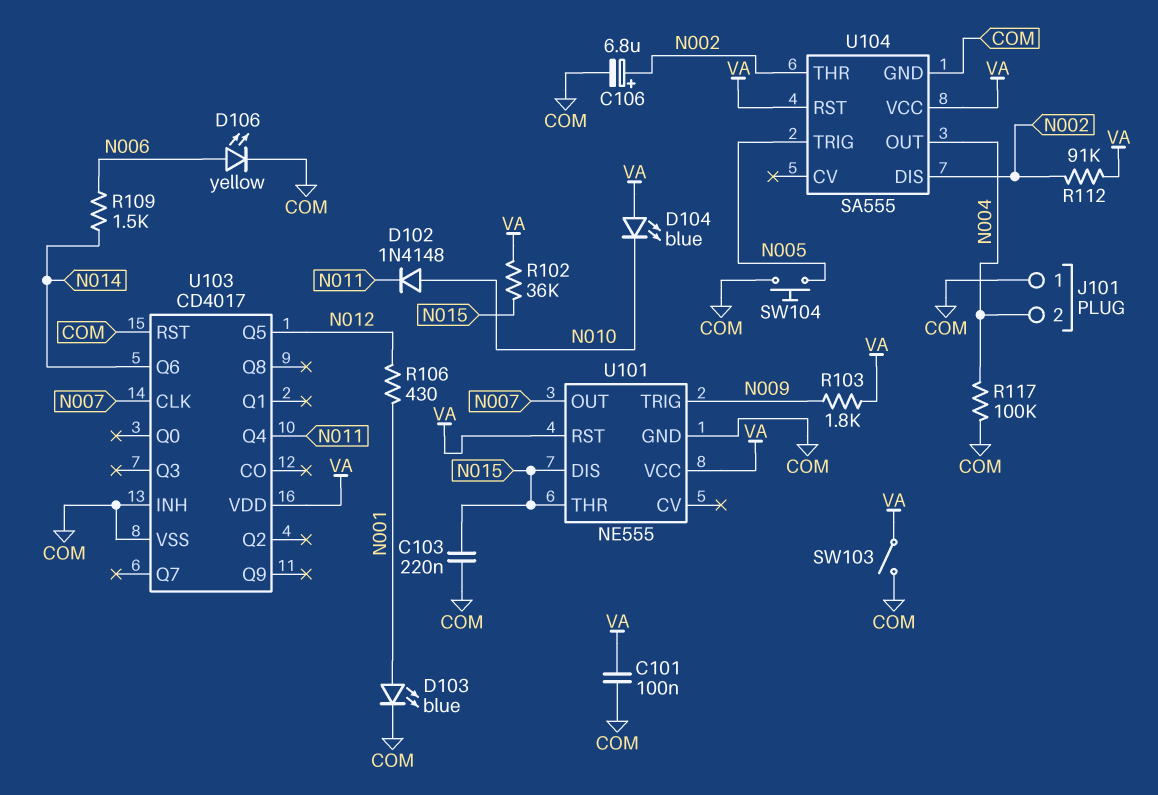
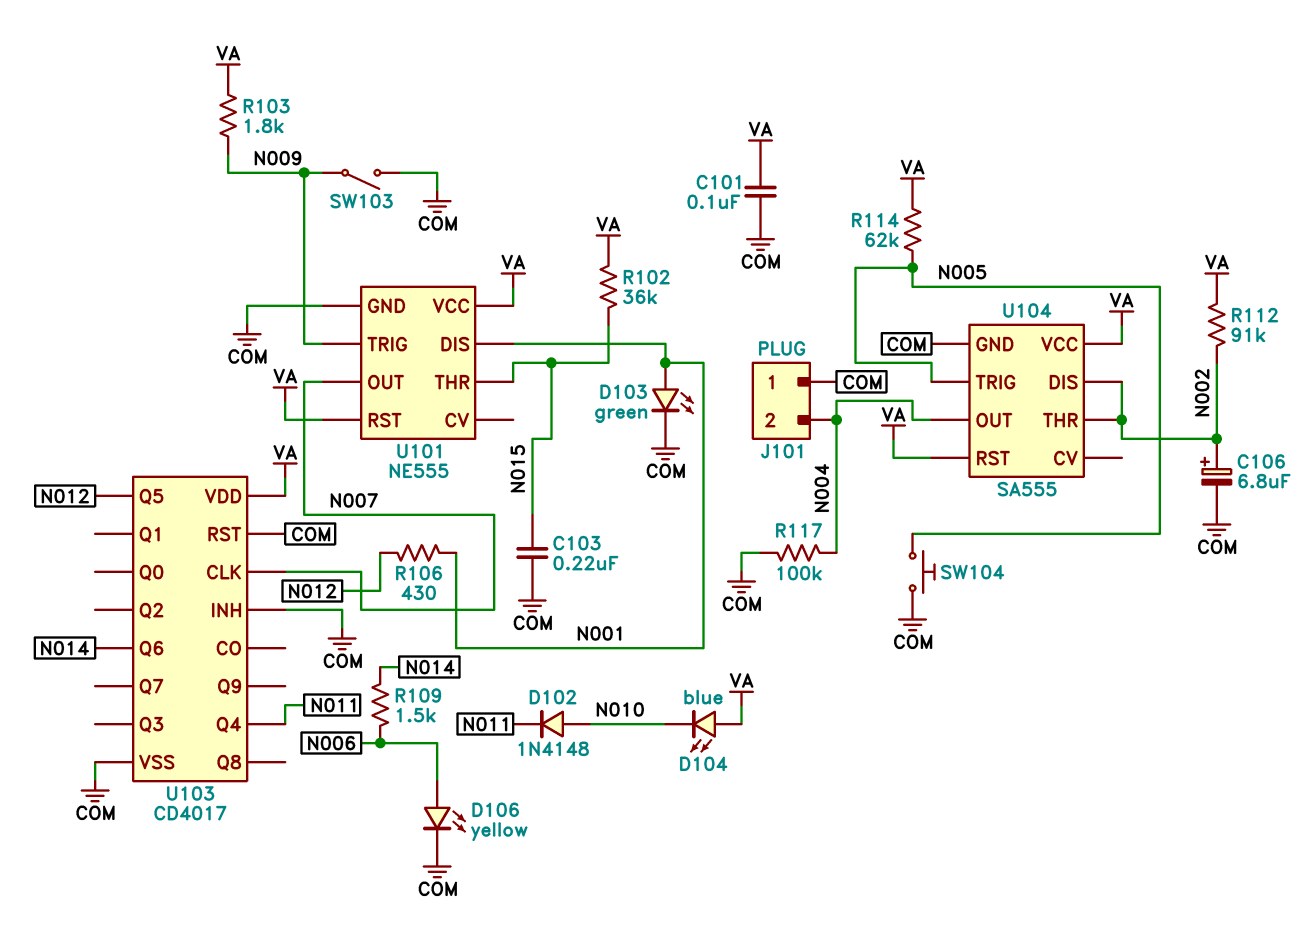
D103: LED blue (A N001, K COM) -> LED green (A N001, K COM)
R114: none -> 62k (N005, VA)
SW103: switch (COM, VA) -> switch (COM, N009)
U101 pin DIS: N015 -> N001

